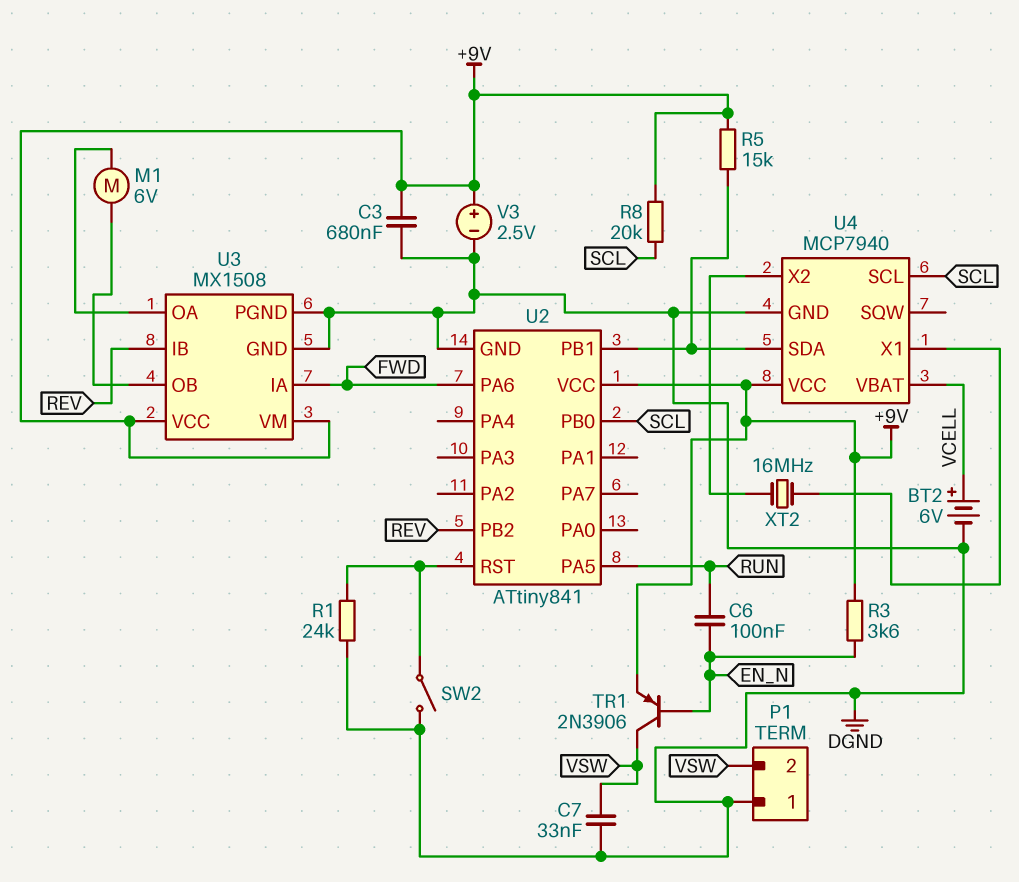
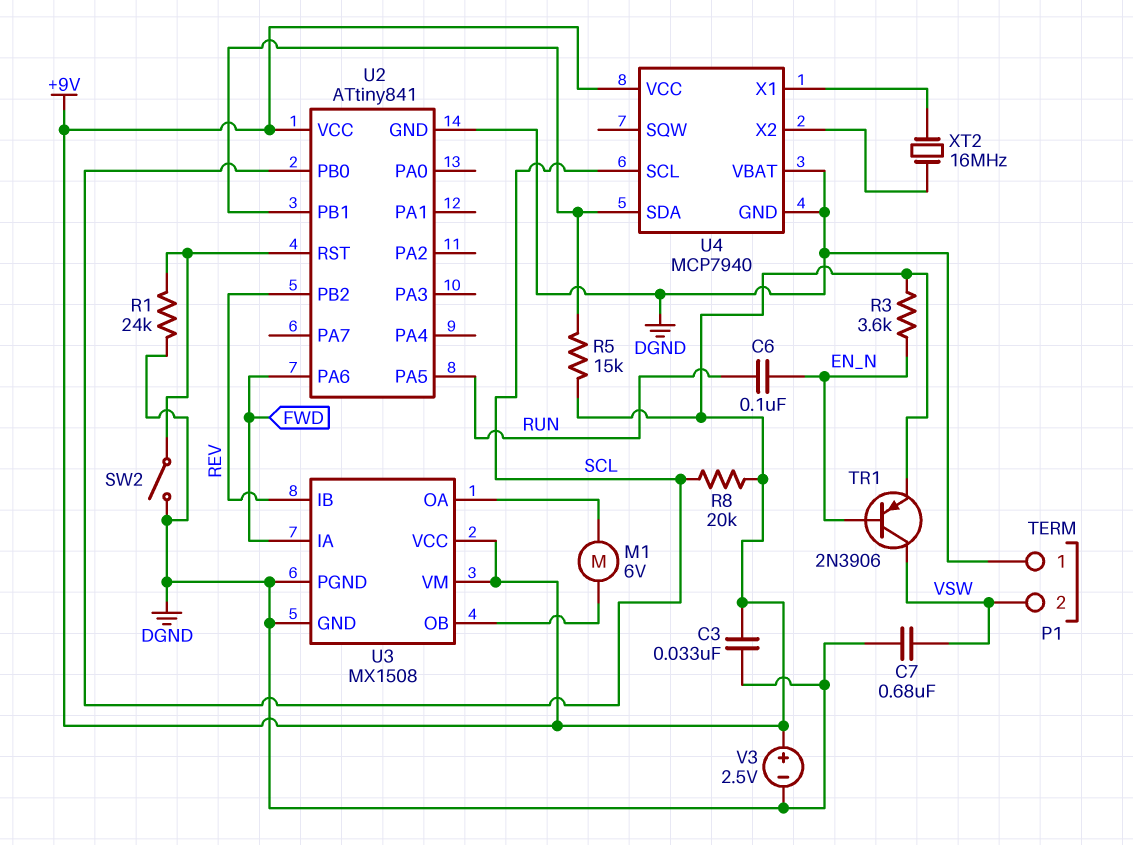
BT2: 6V (plus VCELL, minus DGND) -> none
C3: 680nF (+9V, DGND) -> 33nF (+9V, DGND)
C7: 33nF (DGND, VSW) -> 680nF (DGND, VSW)
U4 pin VBAT: VCELL -> DGND

